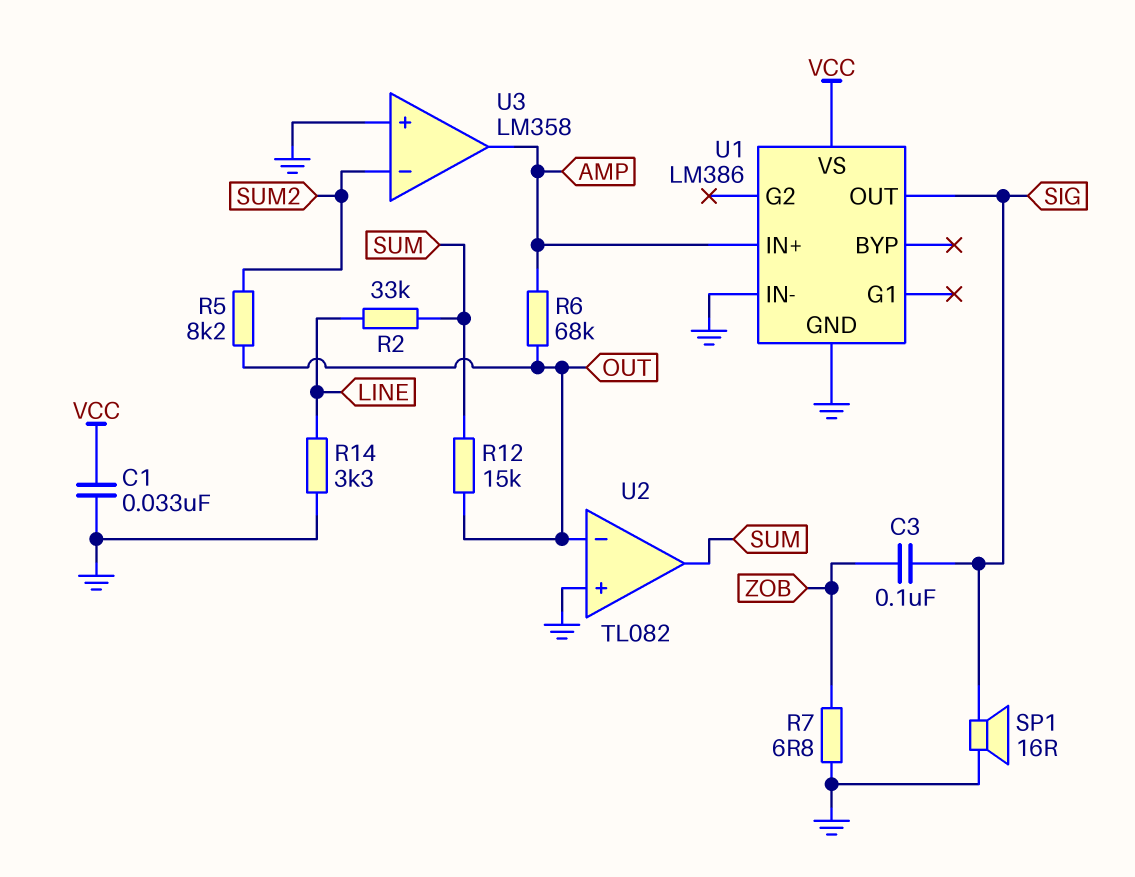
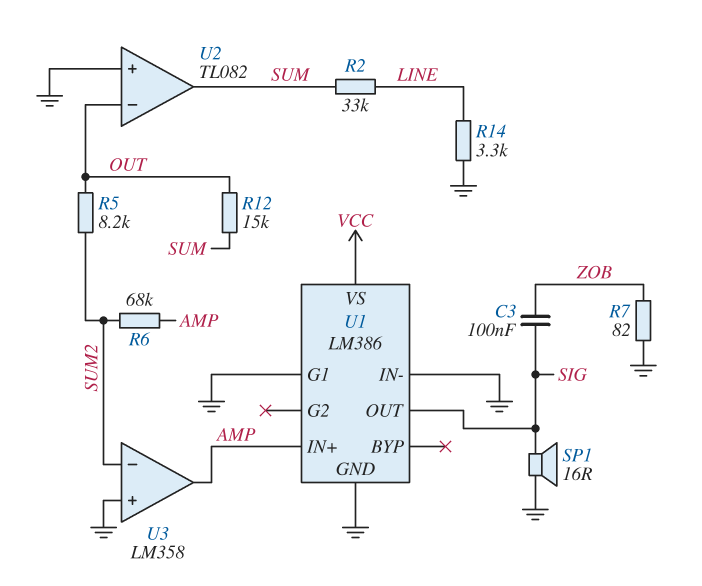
C1: 33nF (GND, VCC) -> none
R6: 68k (AMP, OUT) -> 68k (AMP, SUM2)
R7: 6.8 (GND, ZOB) -> 82 (GND, ZOB)
U1 pin G1: none -> GND

